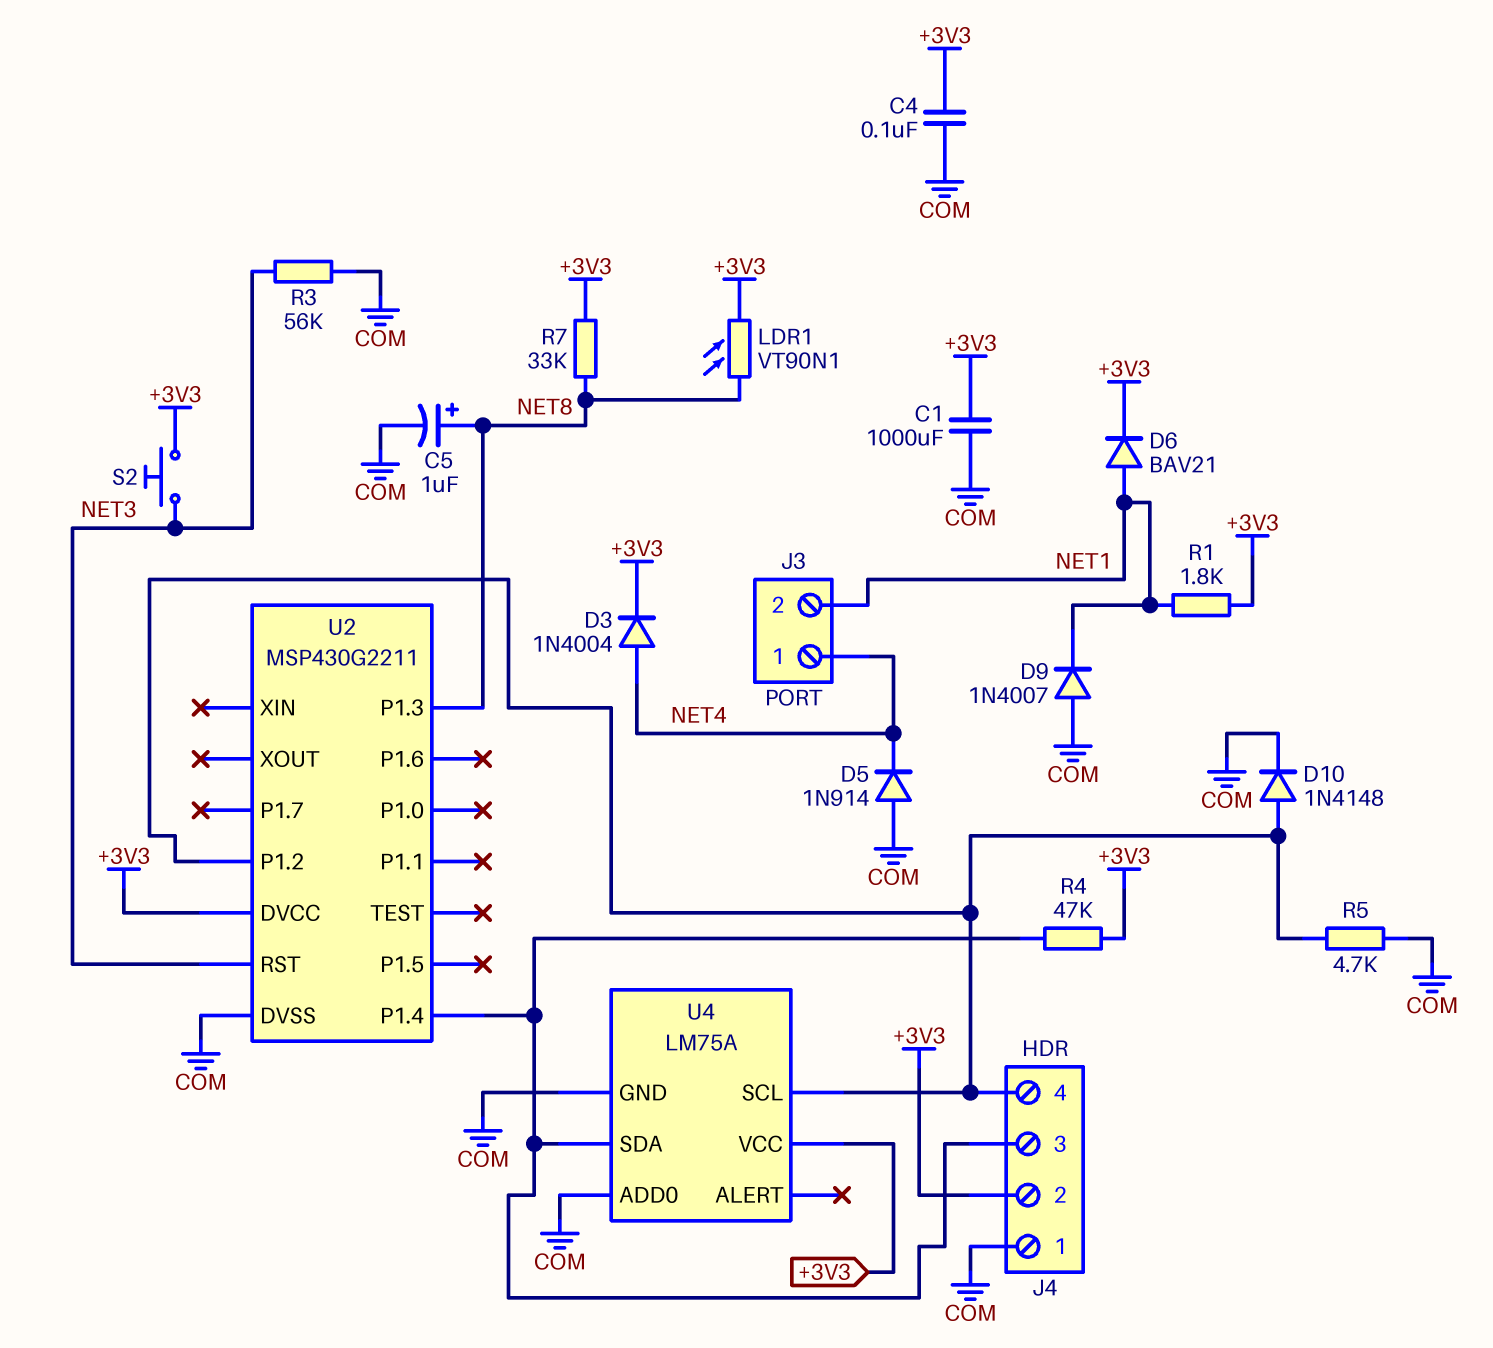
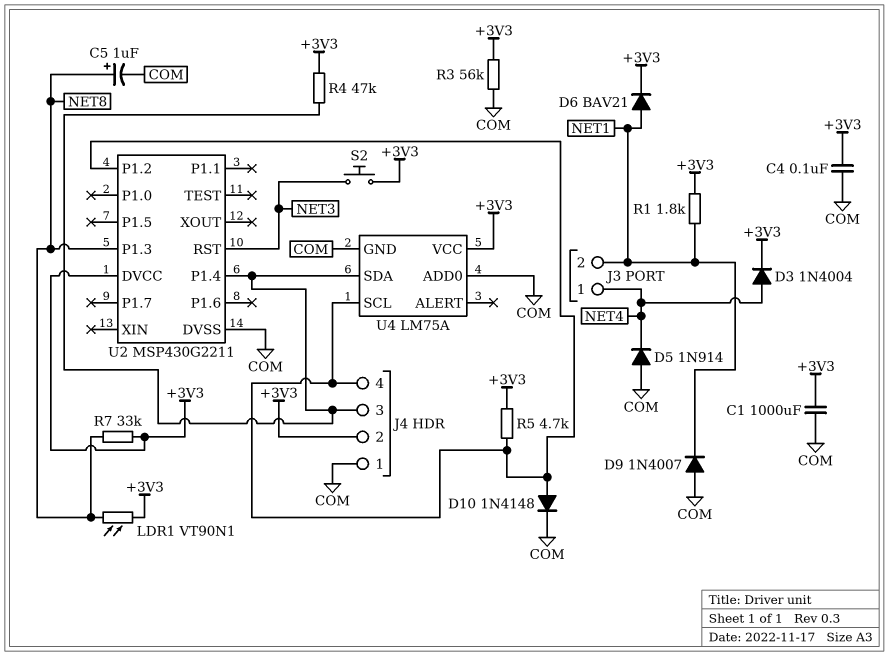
R3: 56k (COM, NET3) -> 56k (+3V3, COM)
R5: 4.7k (COM, J4/4) -> 4.7k (+3V3, J4/4)

